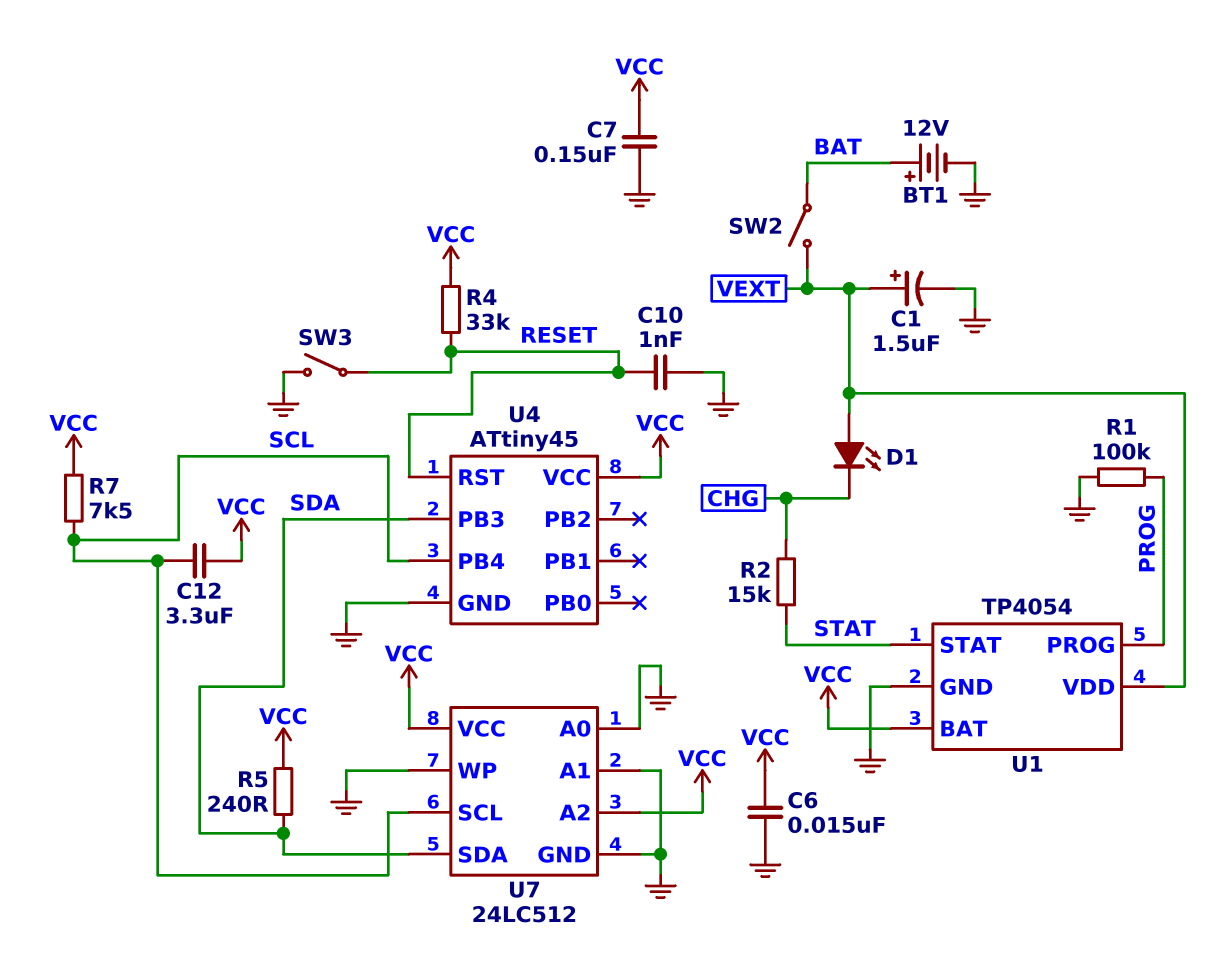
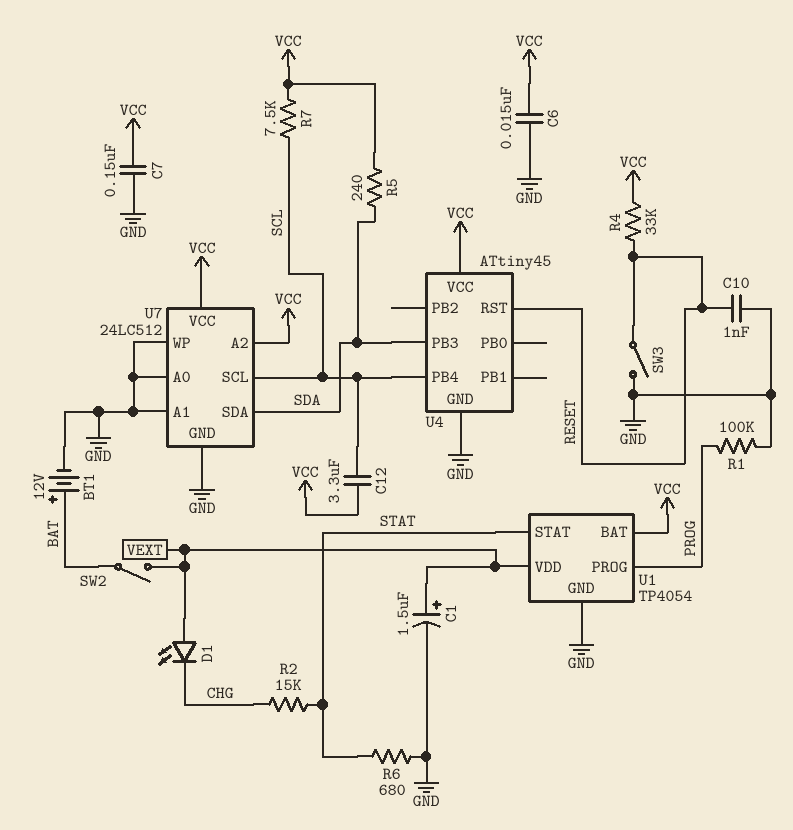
R6: none -> 680 (GND, STAT)

